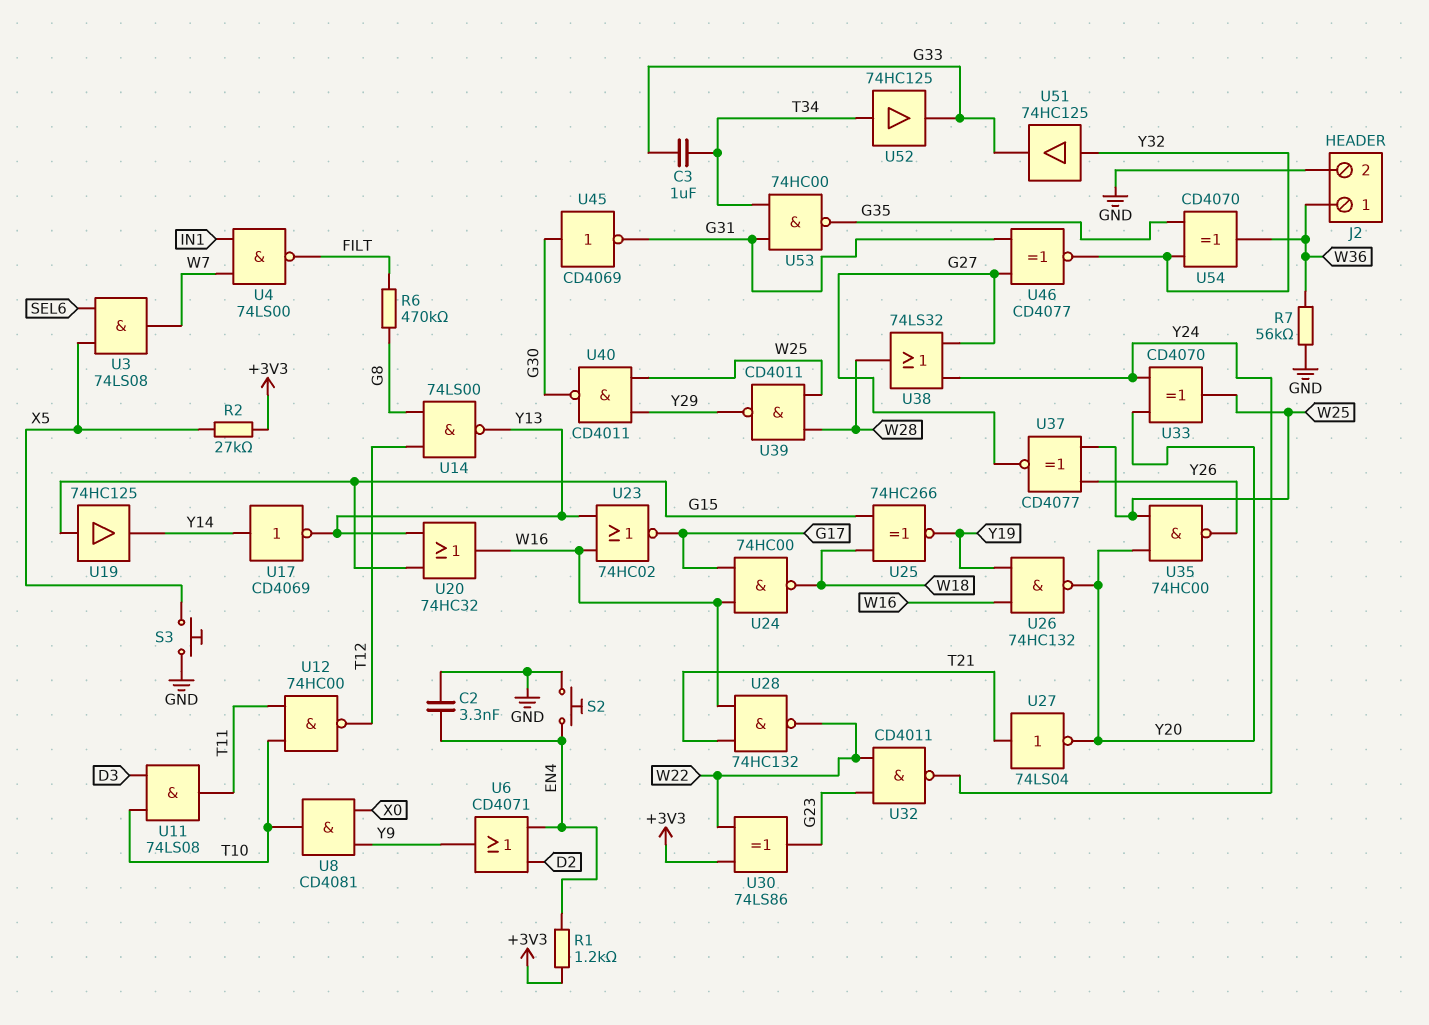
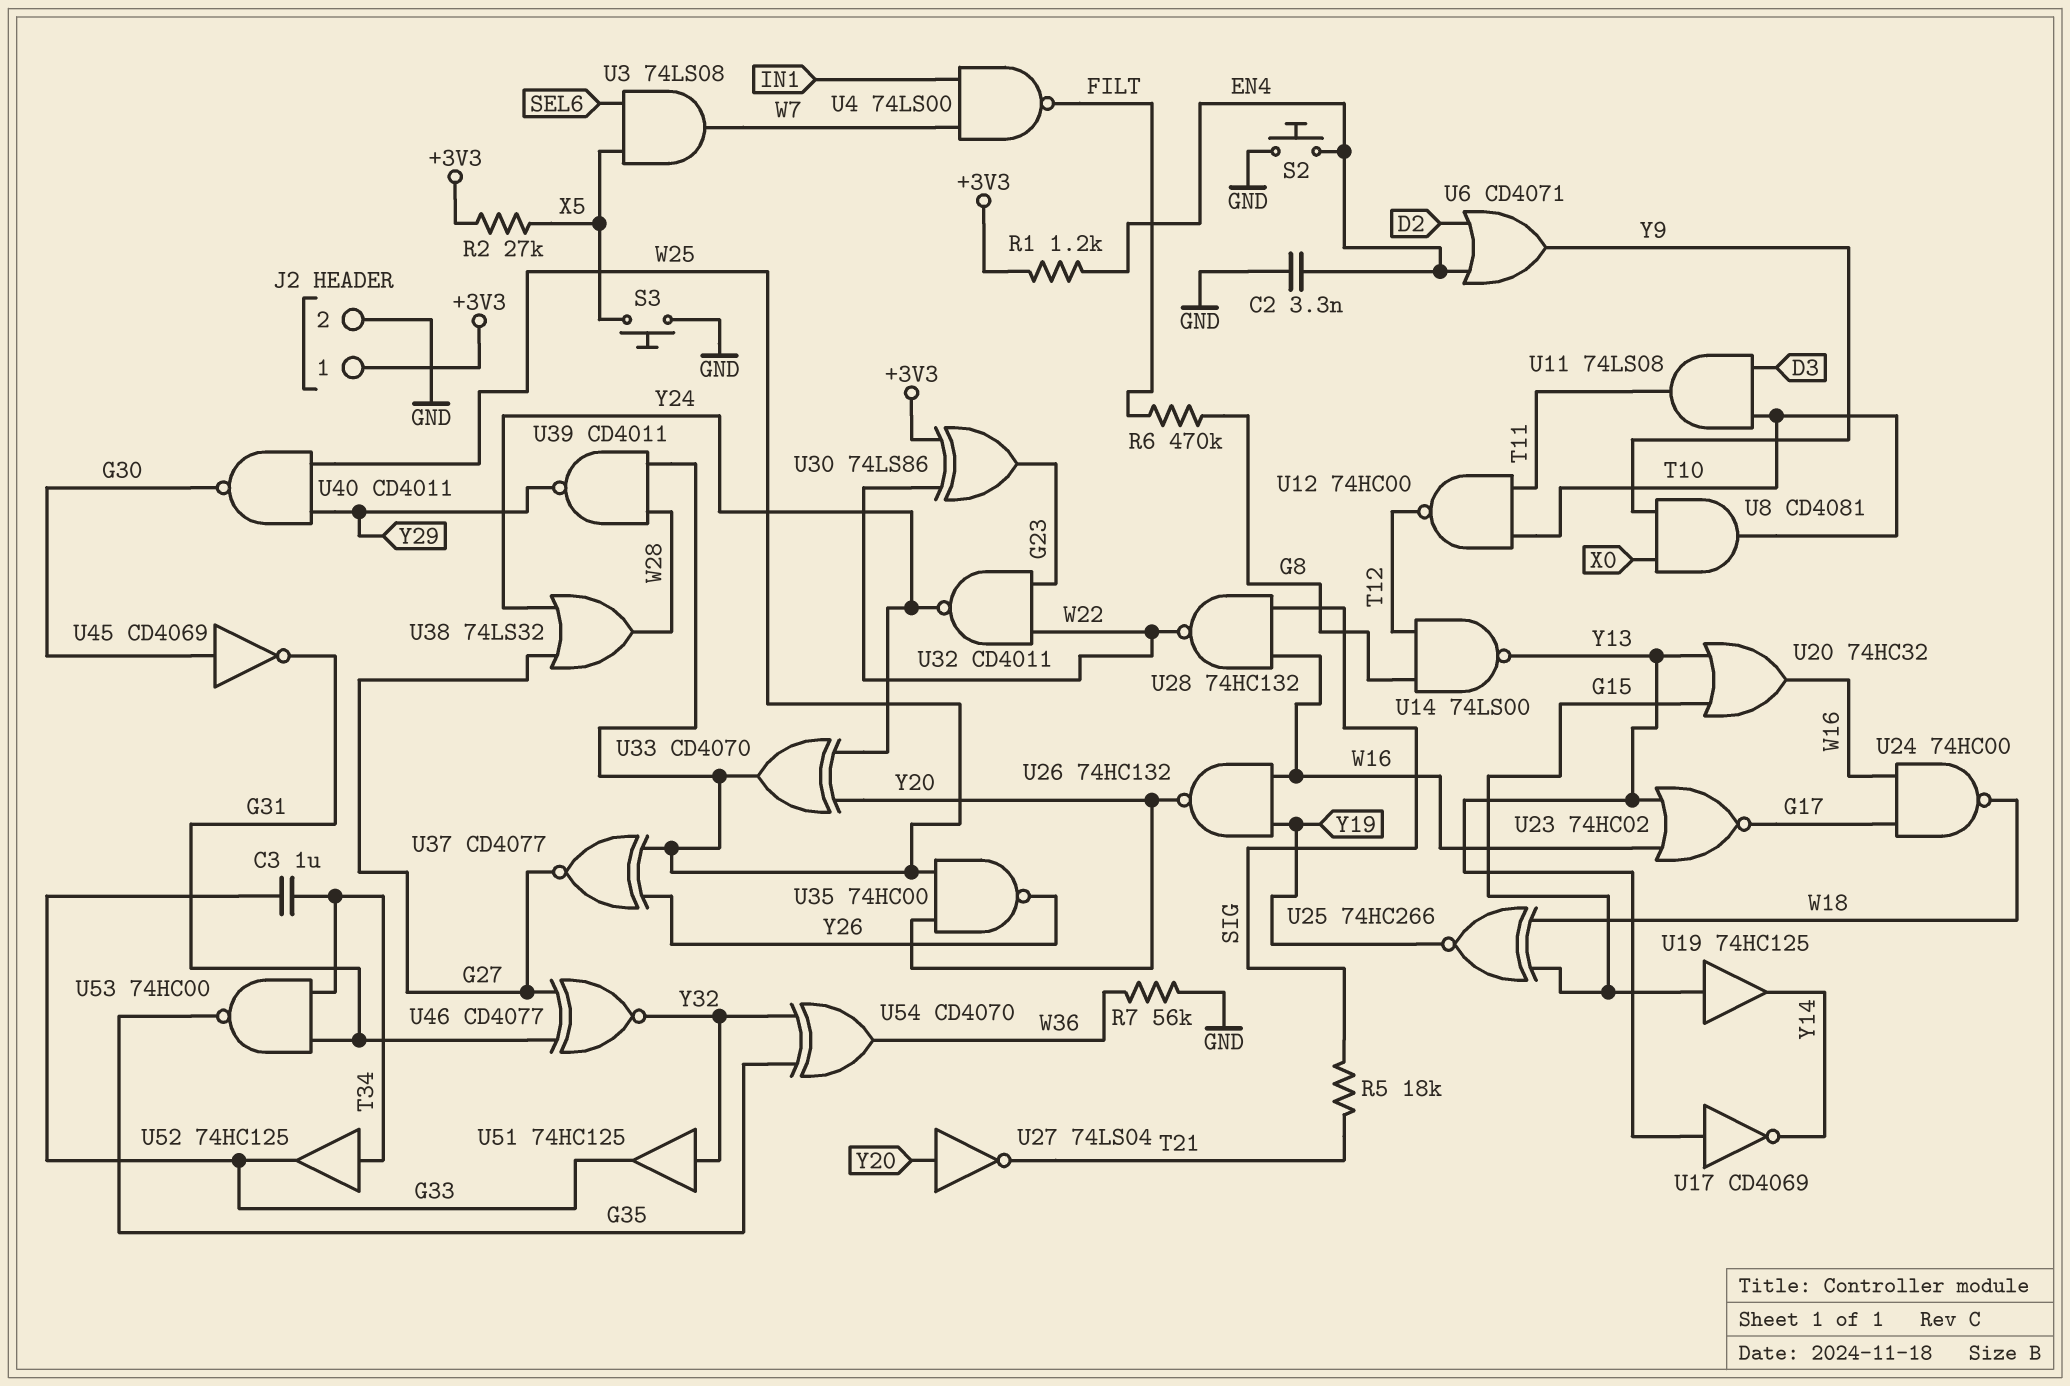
J2 pin 1: W36 -> +3V3
R5: none -> 18k (SIG, T21)
U17: NOT CD4069 (in Y14, out Y13) -> NOT CD4069 (in Y13, out Y14)
U27: NOT 74LS04 (in T21, out Y20) -> NOT 74LS04 (in Y20, out T21)
U28: NAND 74HC132 (in T21, in W16, out W22) -> NAND 74HC132 (in SIG, in W16, out W22)

